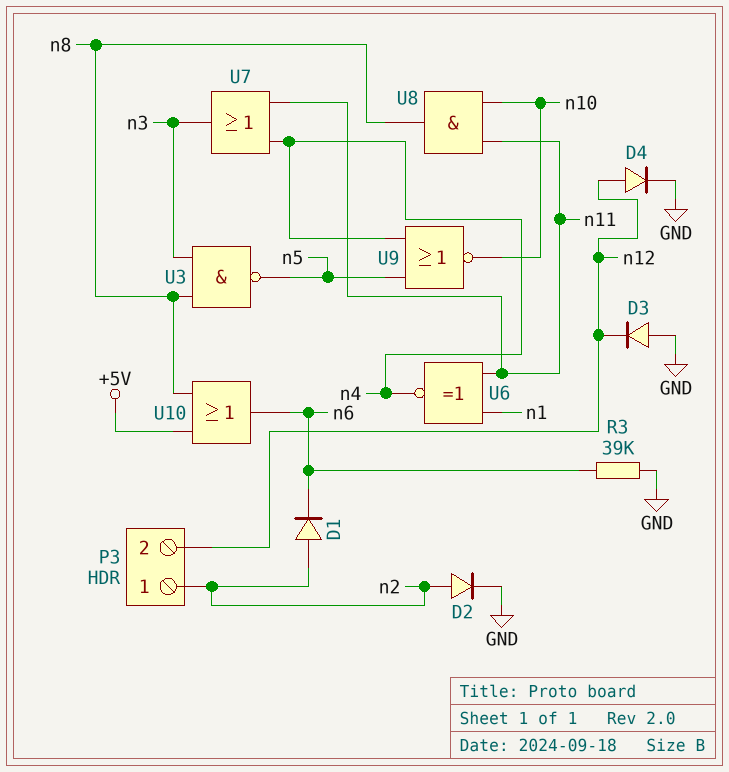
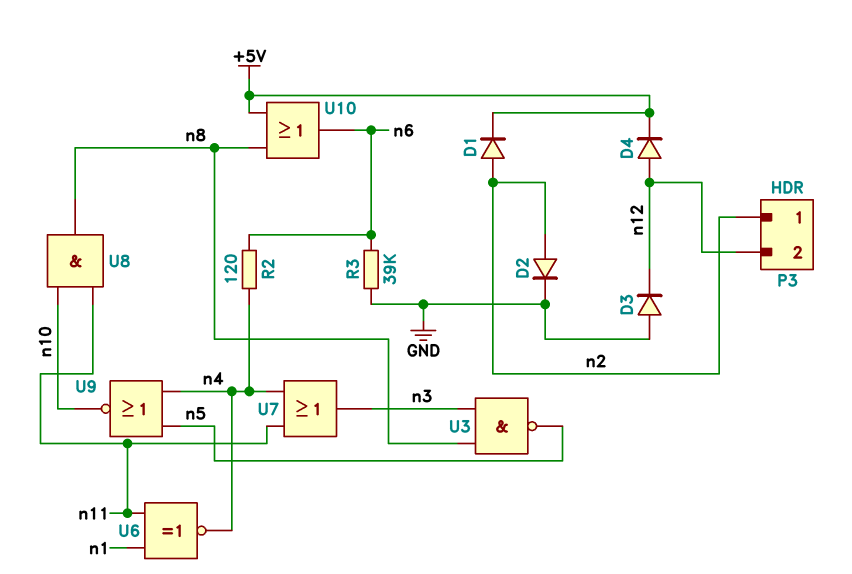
D1: diode (A n2, K n6) -> diode (A n2, K +5V)
D4: diode (A n12, K GND) -> diode (A n12, K +5V)
R2: none -> 120 (n4, n6)

